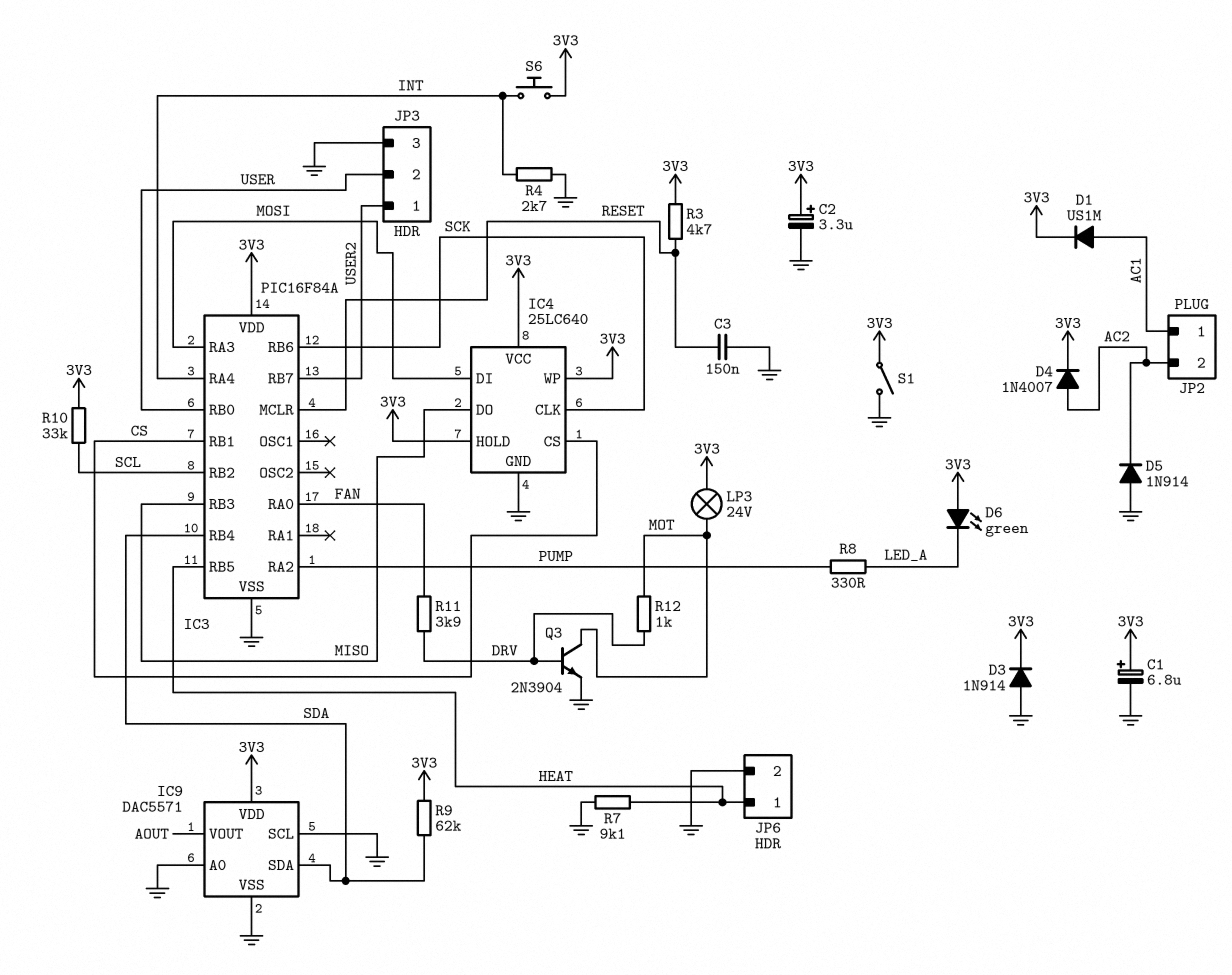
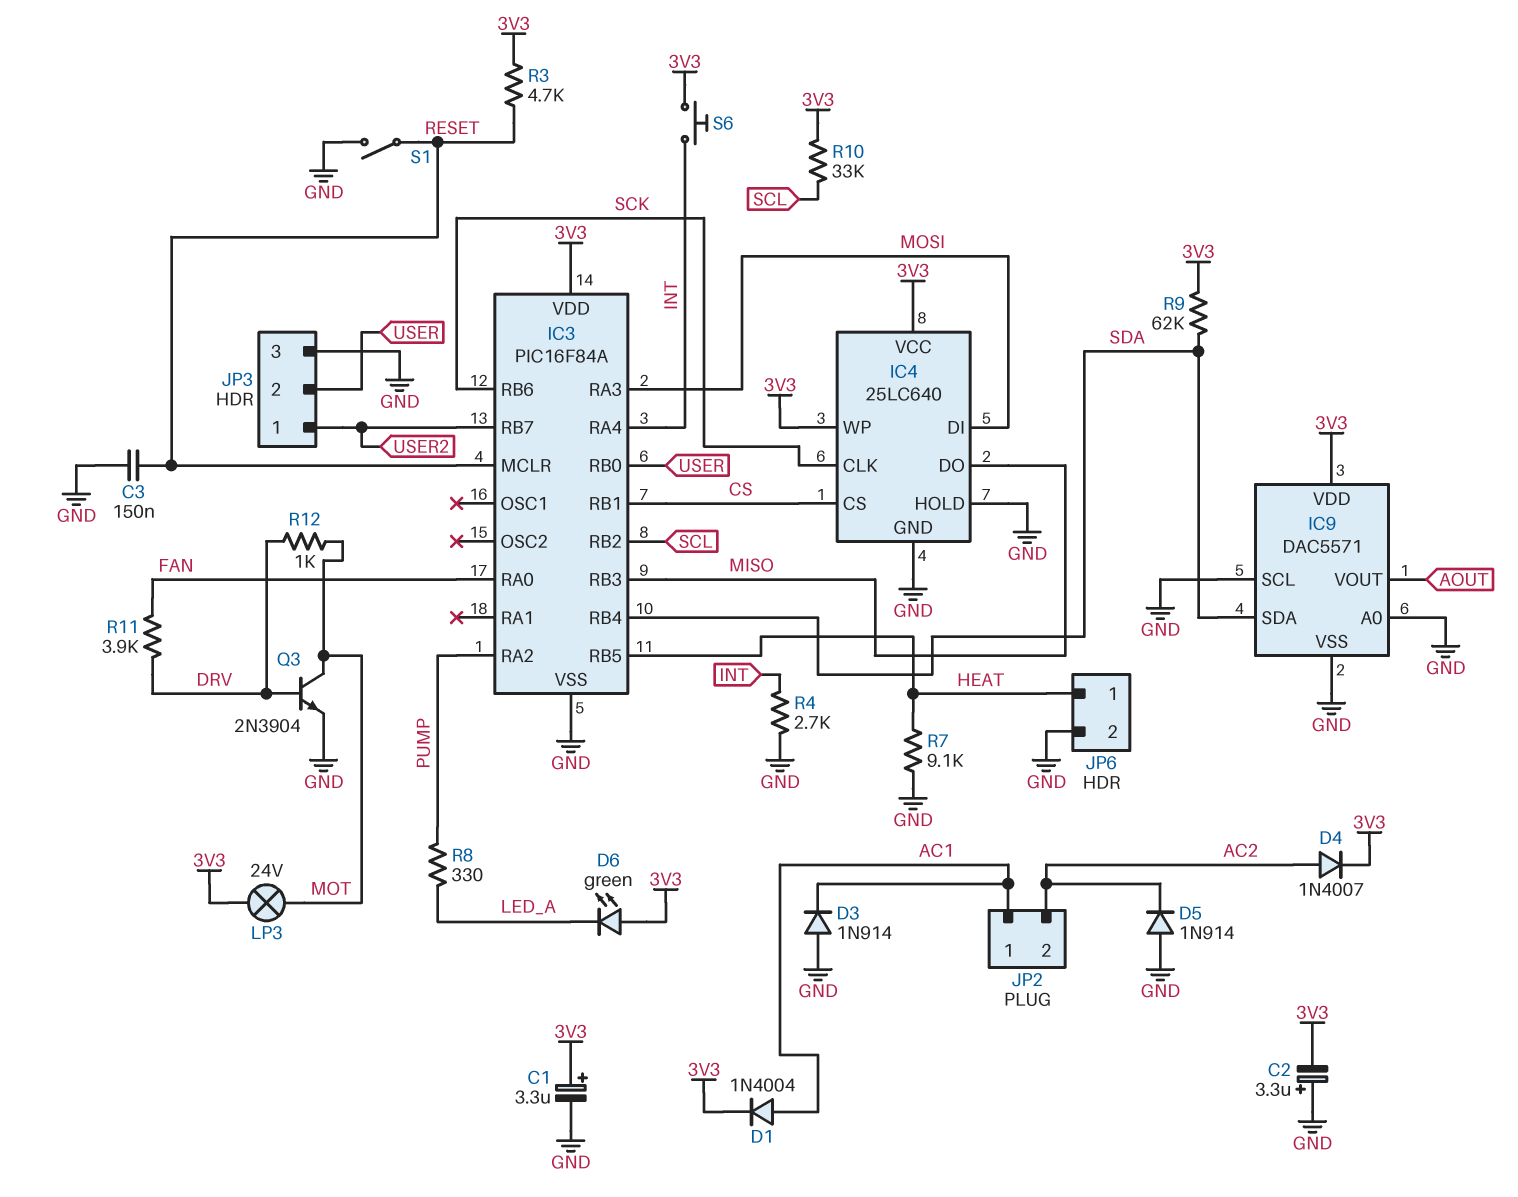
C1: 6.8uF (plus 3V3, minus GND) -> 3.3uF (plus 3V3, minus GND)
C2: 3.3uF (plus 3V3, minus GND) -> 3.3uF (plus GND, minus 3V3)
D1: diode US1M (A AC1, K 3V3) -> diode 1N4004 (A AC1, K 3V3)
D3: diode 1N914 (A GND, K 3V3) -> diode 1N914 (A GND, K AC1)
IC4 pin HOLD: 3V3 -> GND
S1: switch (3V3, GND) -> switch (GND, RESET)

